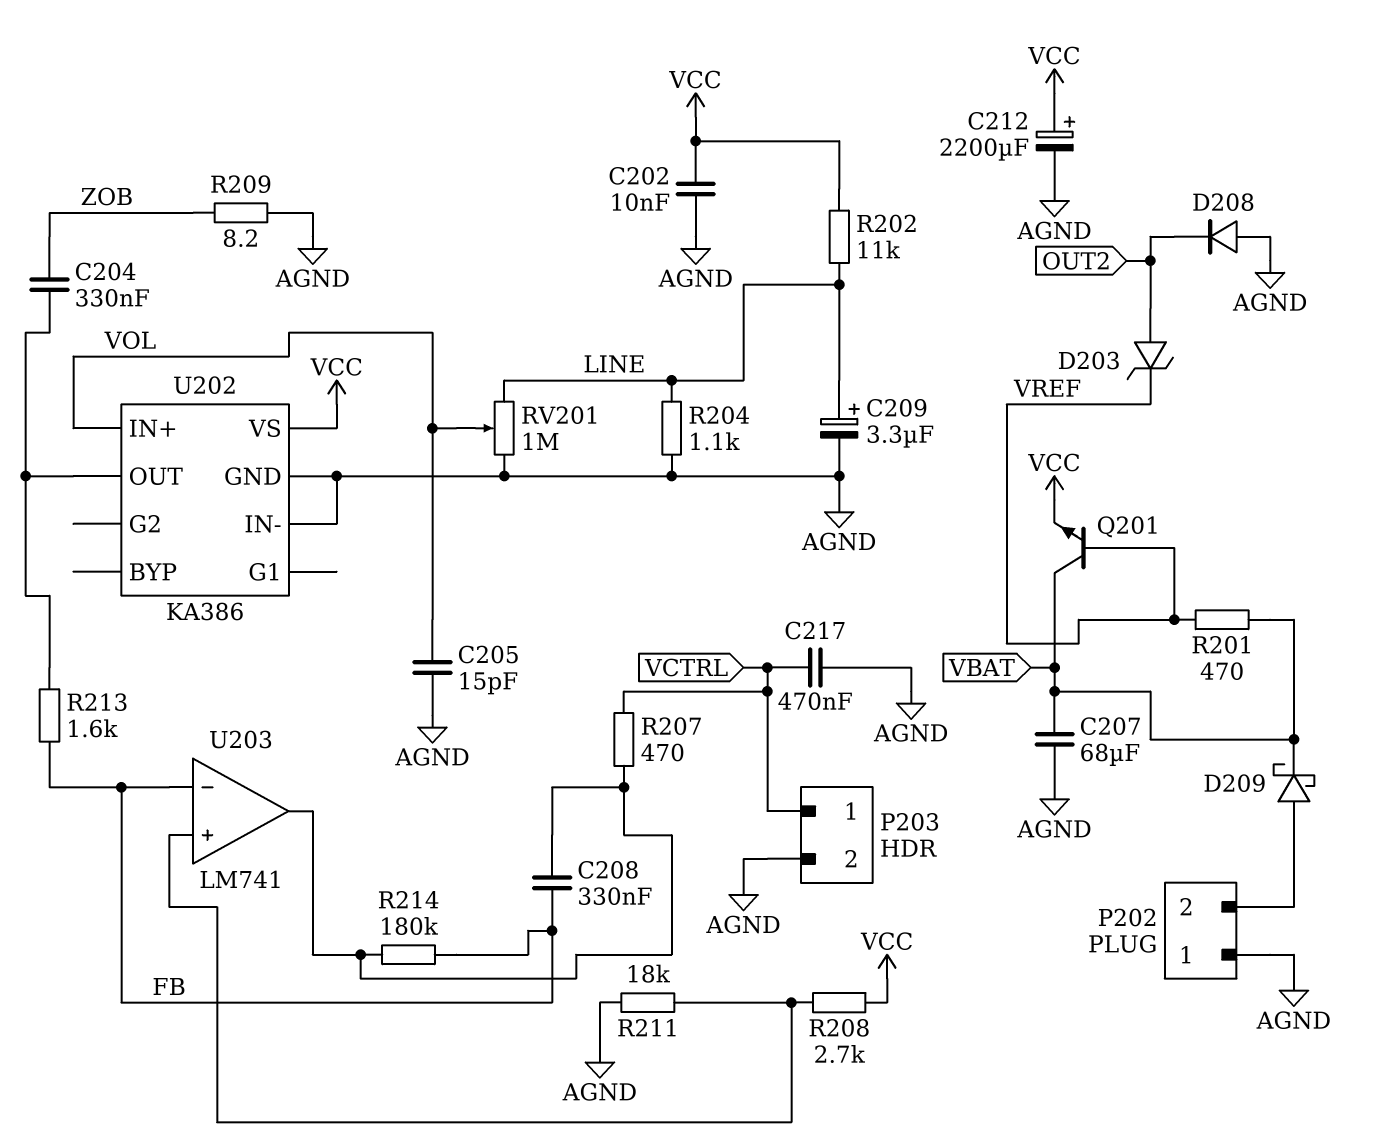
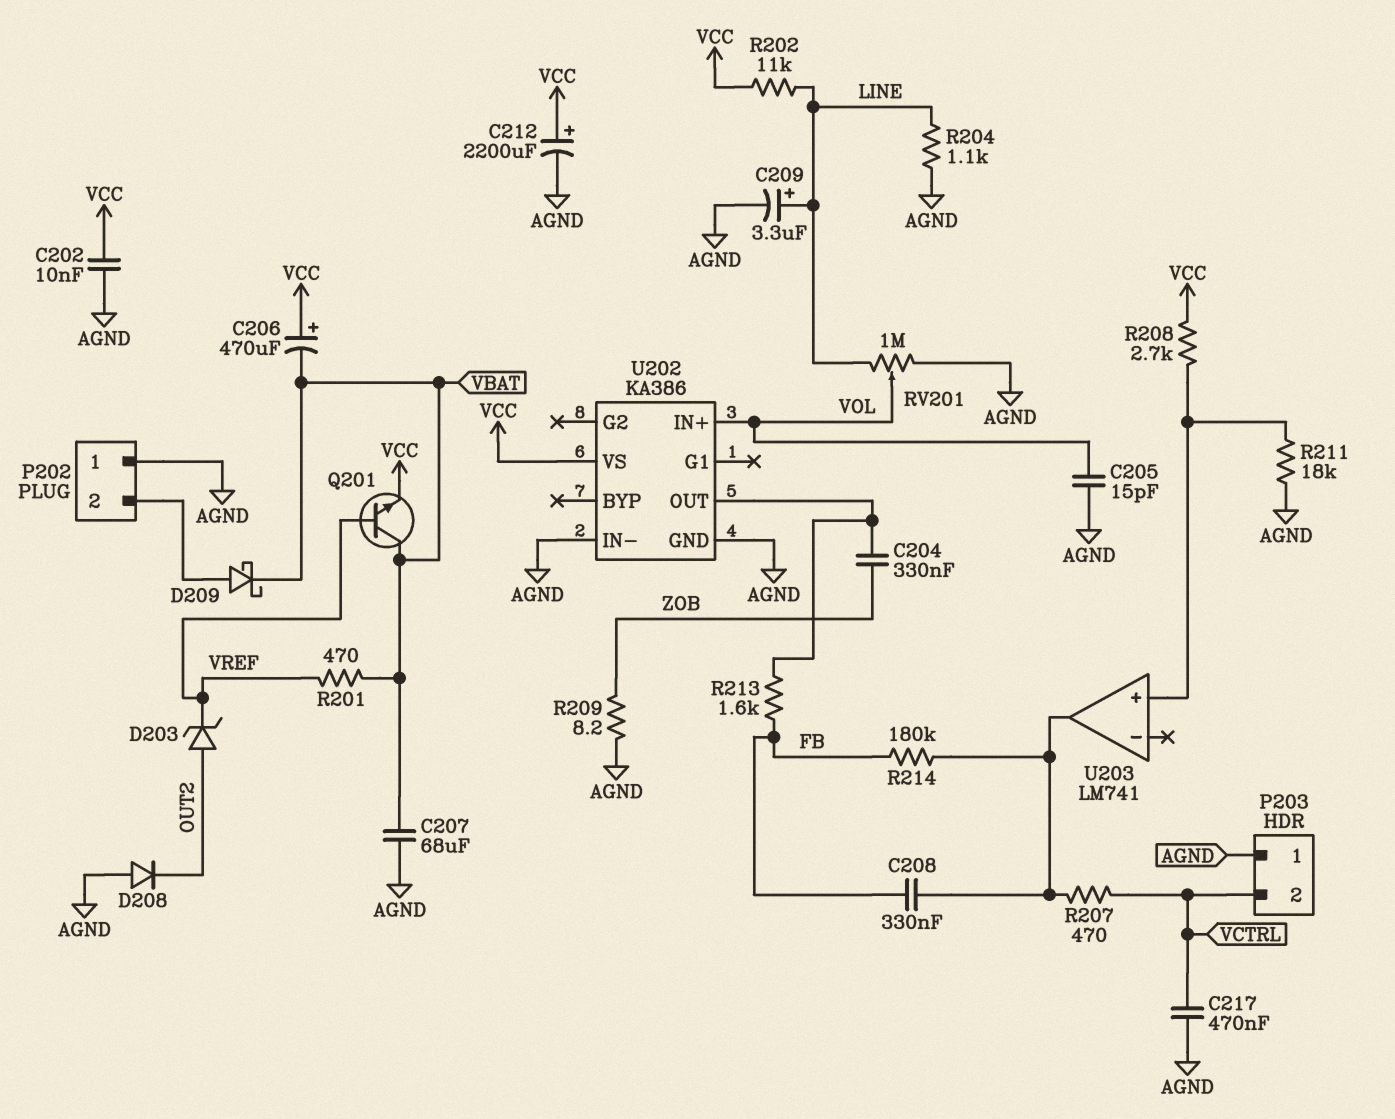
C206: none -> 470uF (plus VCC, minus VBAT)
P203 pin 1: VCTRL -> AGND
P203 pin 2: AGND -> VCTRL
U203 pin in-: FB -> none

